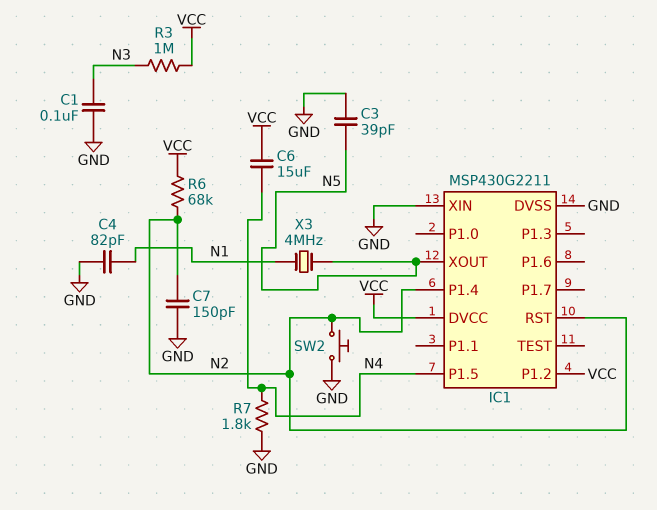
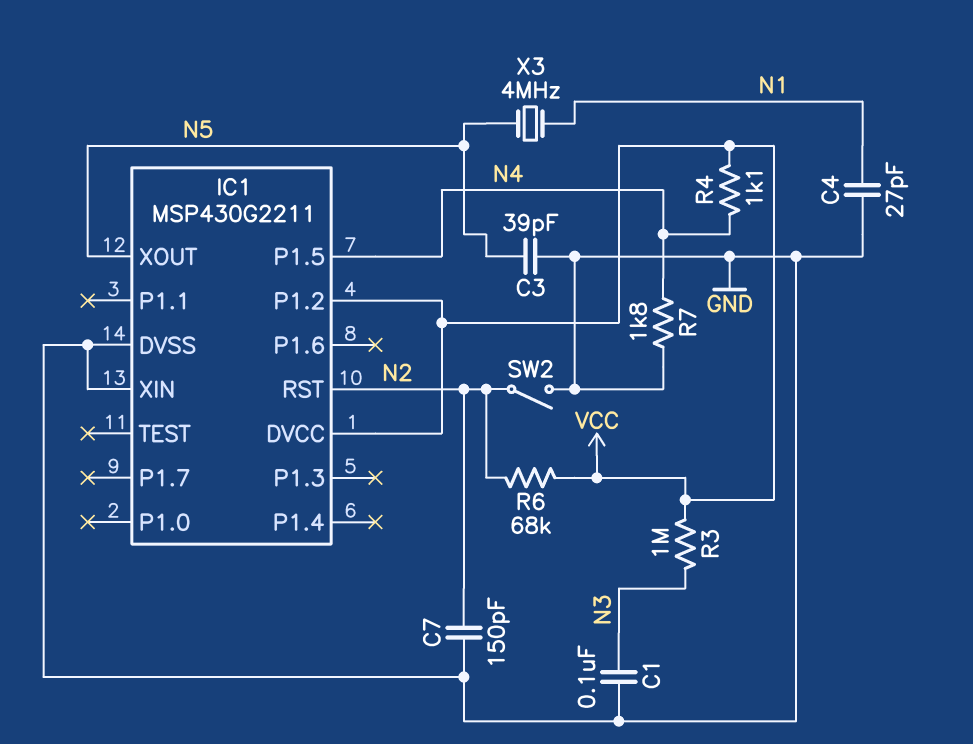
C4: 82pF (GND, N1) -> 27pF (GND, N1)
C6: 15uF (N4, VCC) -> none
IC1 pin P1.4: N2 -> none
R4: none -> 1.1k (N4, VCC)
SW2: button (GND, N2) -> switch (GND, N2)

